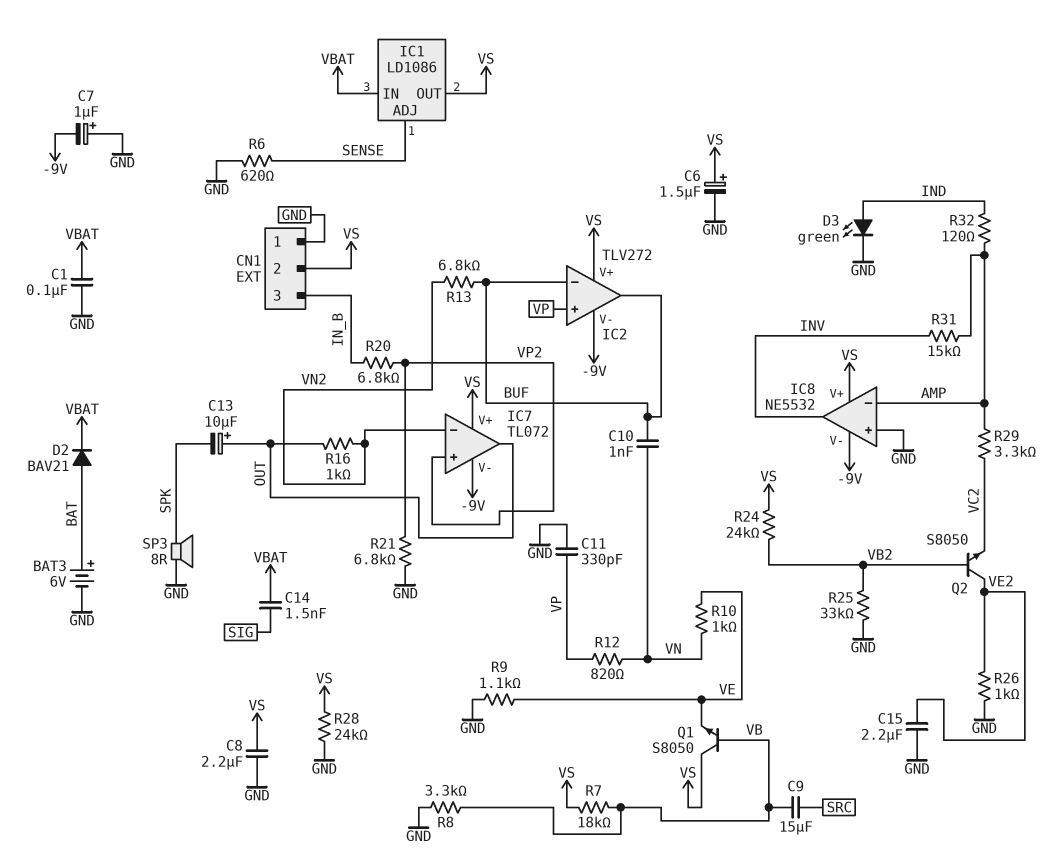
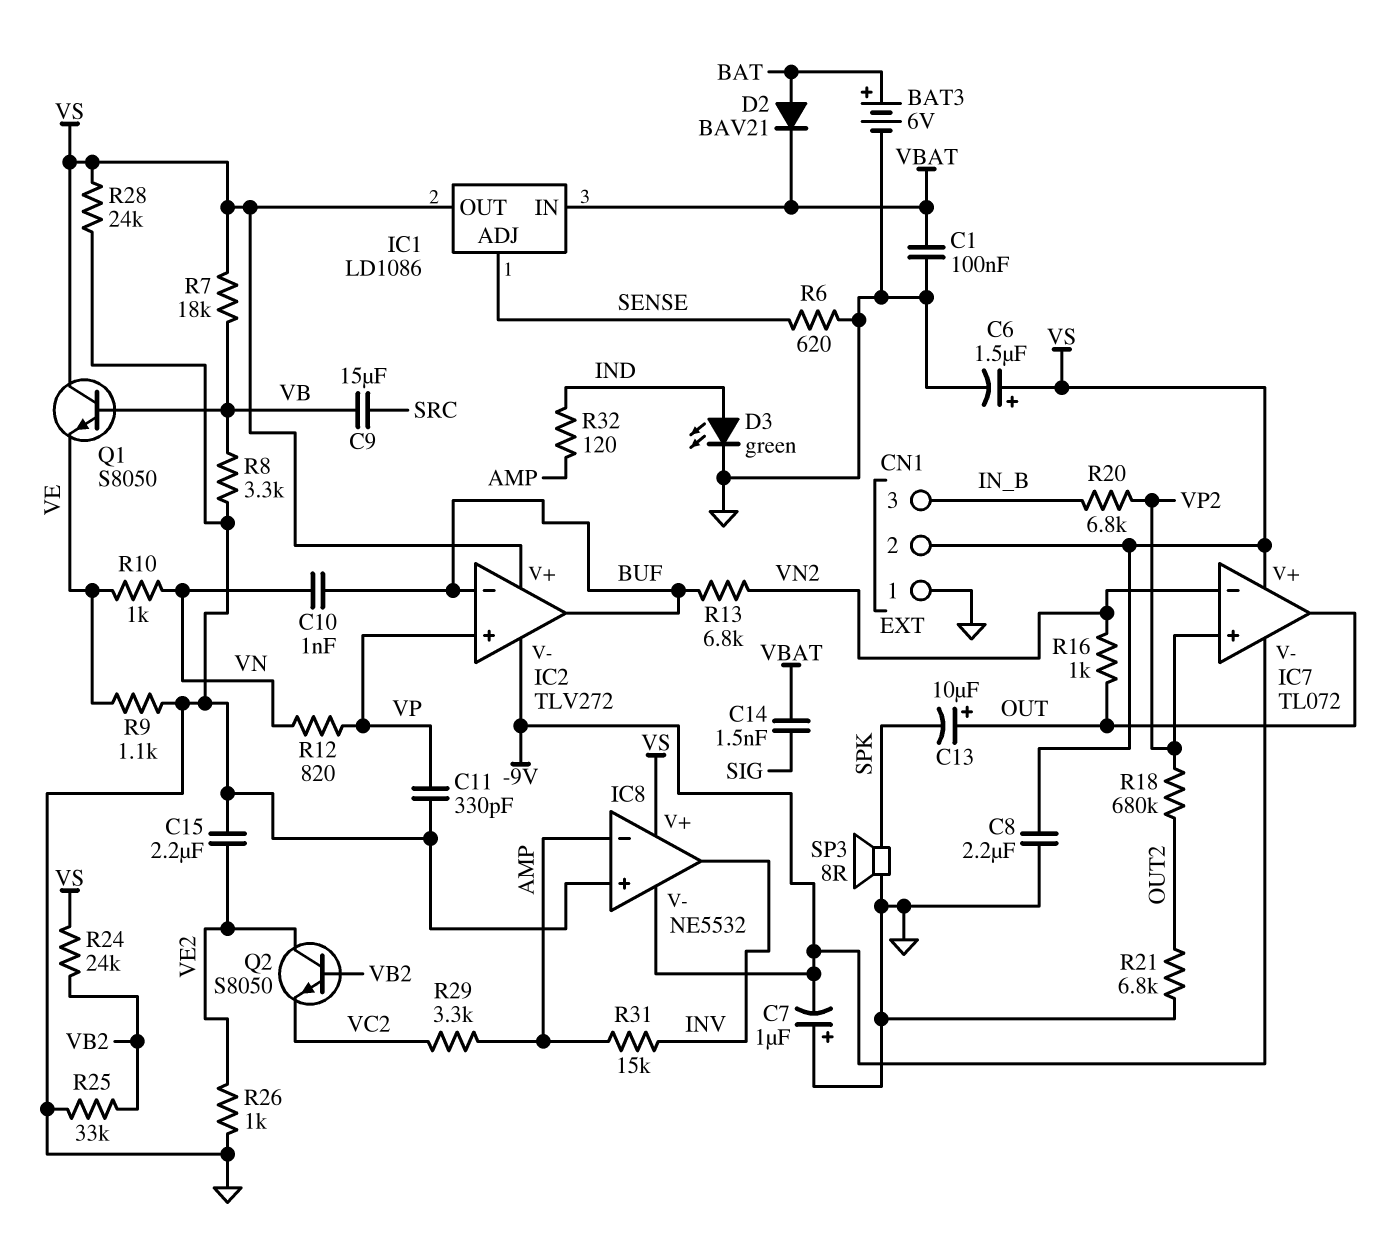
R18: none -> 680k (OUT2, VP2)
R21: 6.8k (GND, VP2) -> 6.8k (GND, OUT2)

